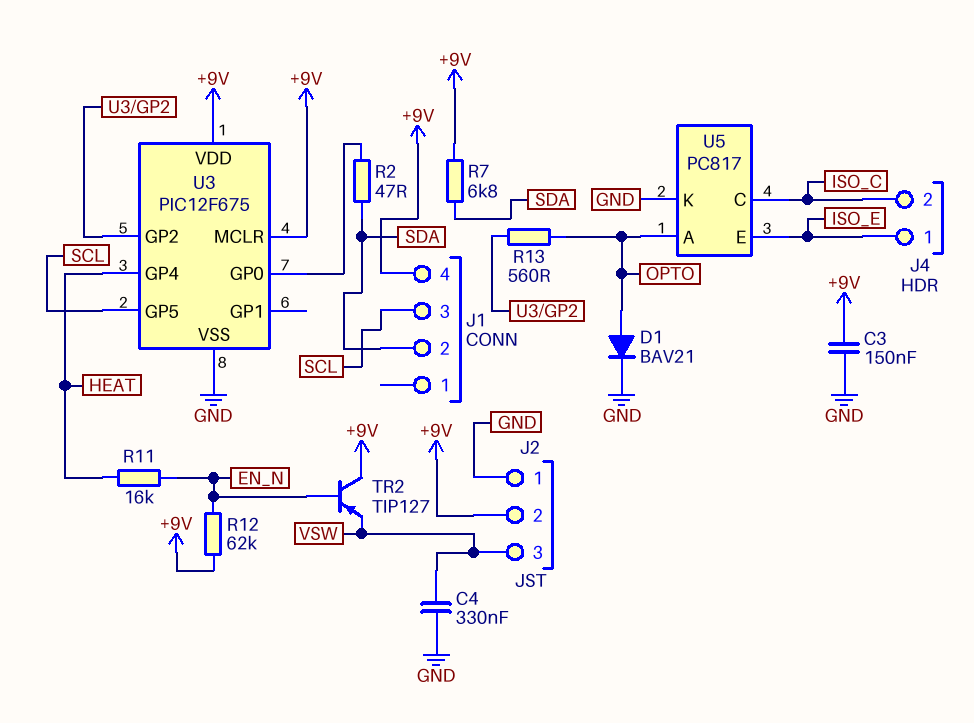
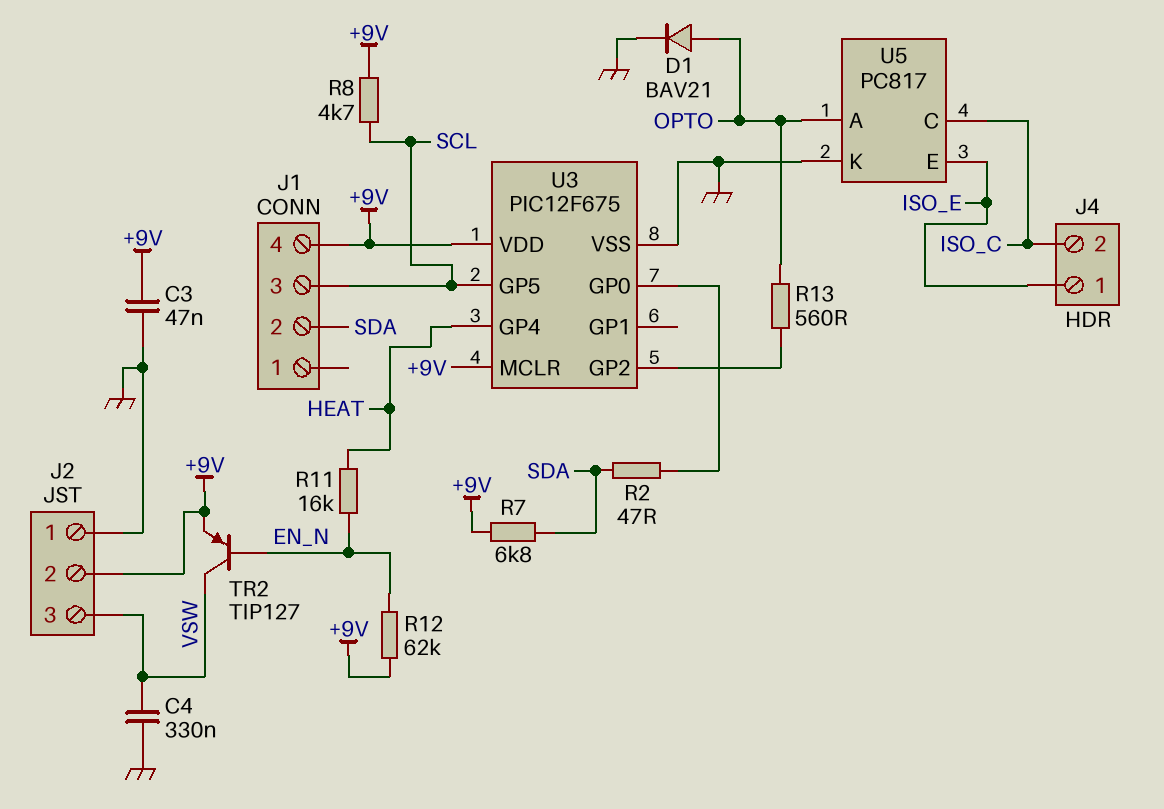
C3: 150nF (+9V, GND) -> 47nF (+9V, GND)
R8: none -> 4.7k (+9V, SCL)
TR2: PNP TIP127 (B EN_N, C +9V, E VSW) -> PNP TIP127 (B EN_N, C VSW, E +9V)

